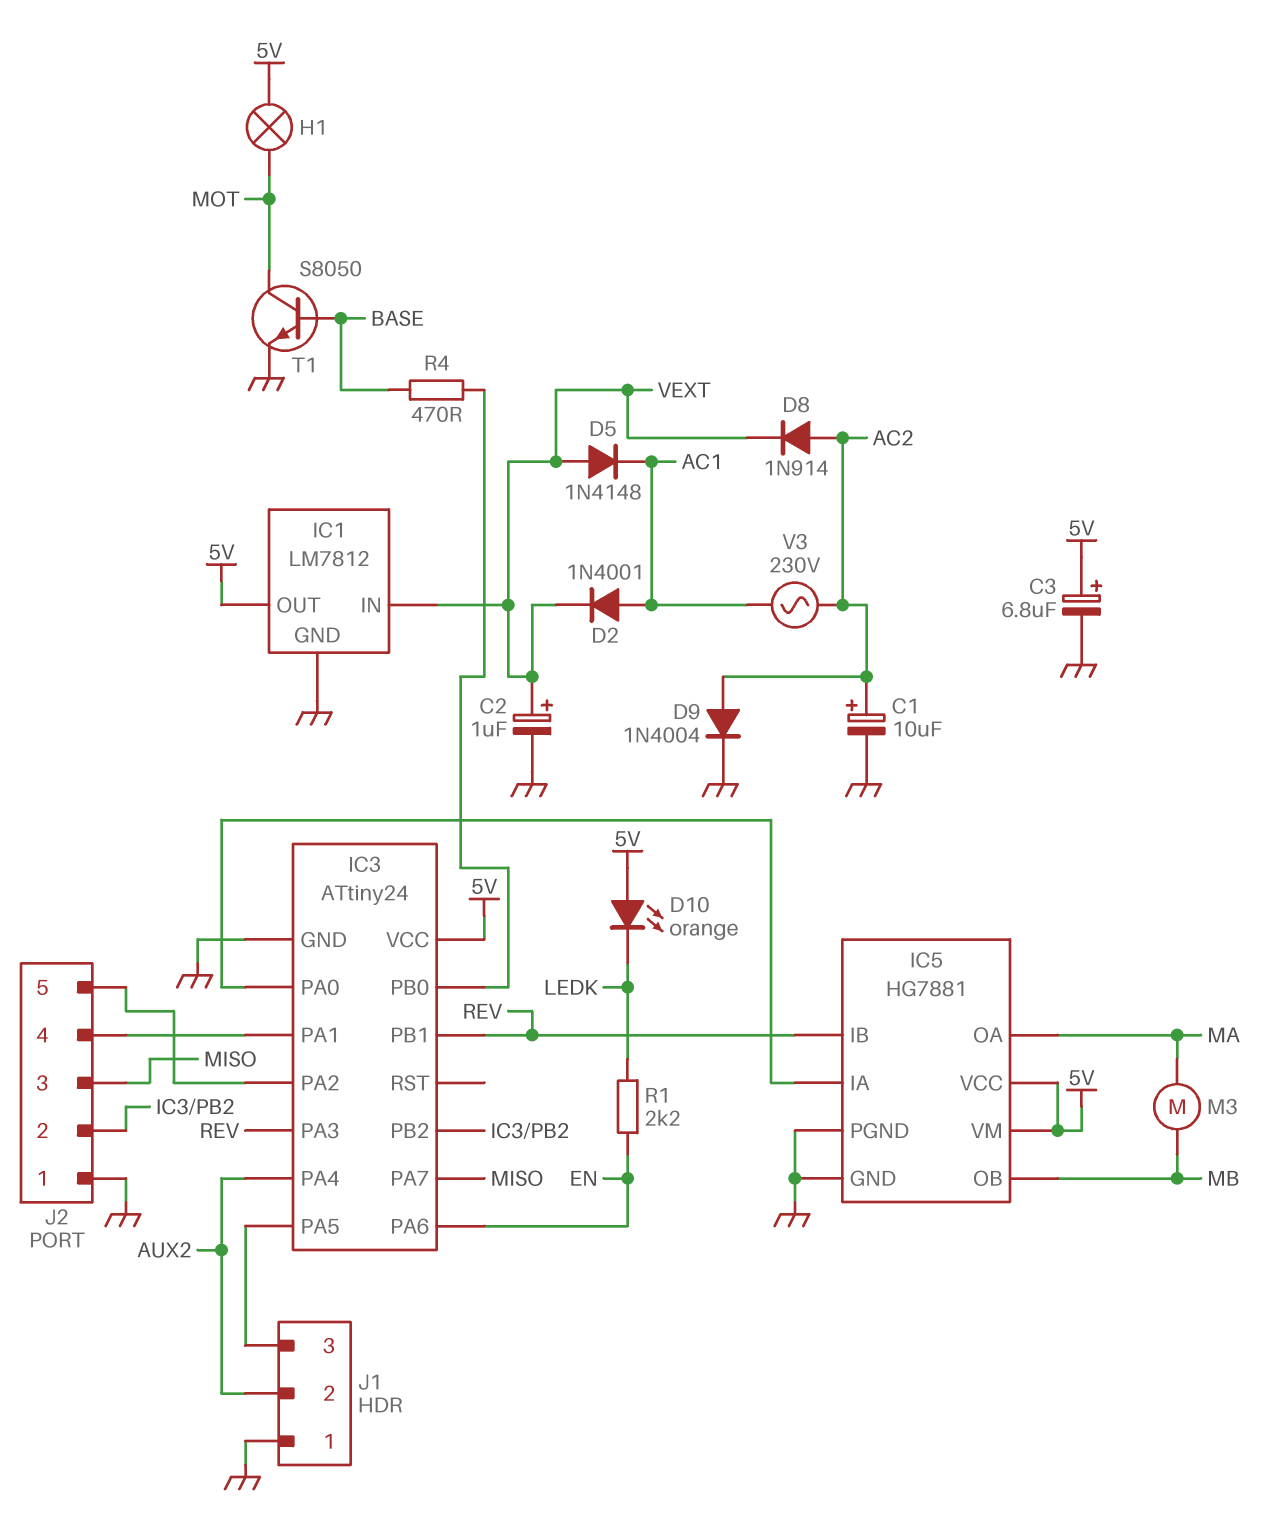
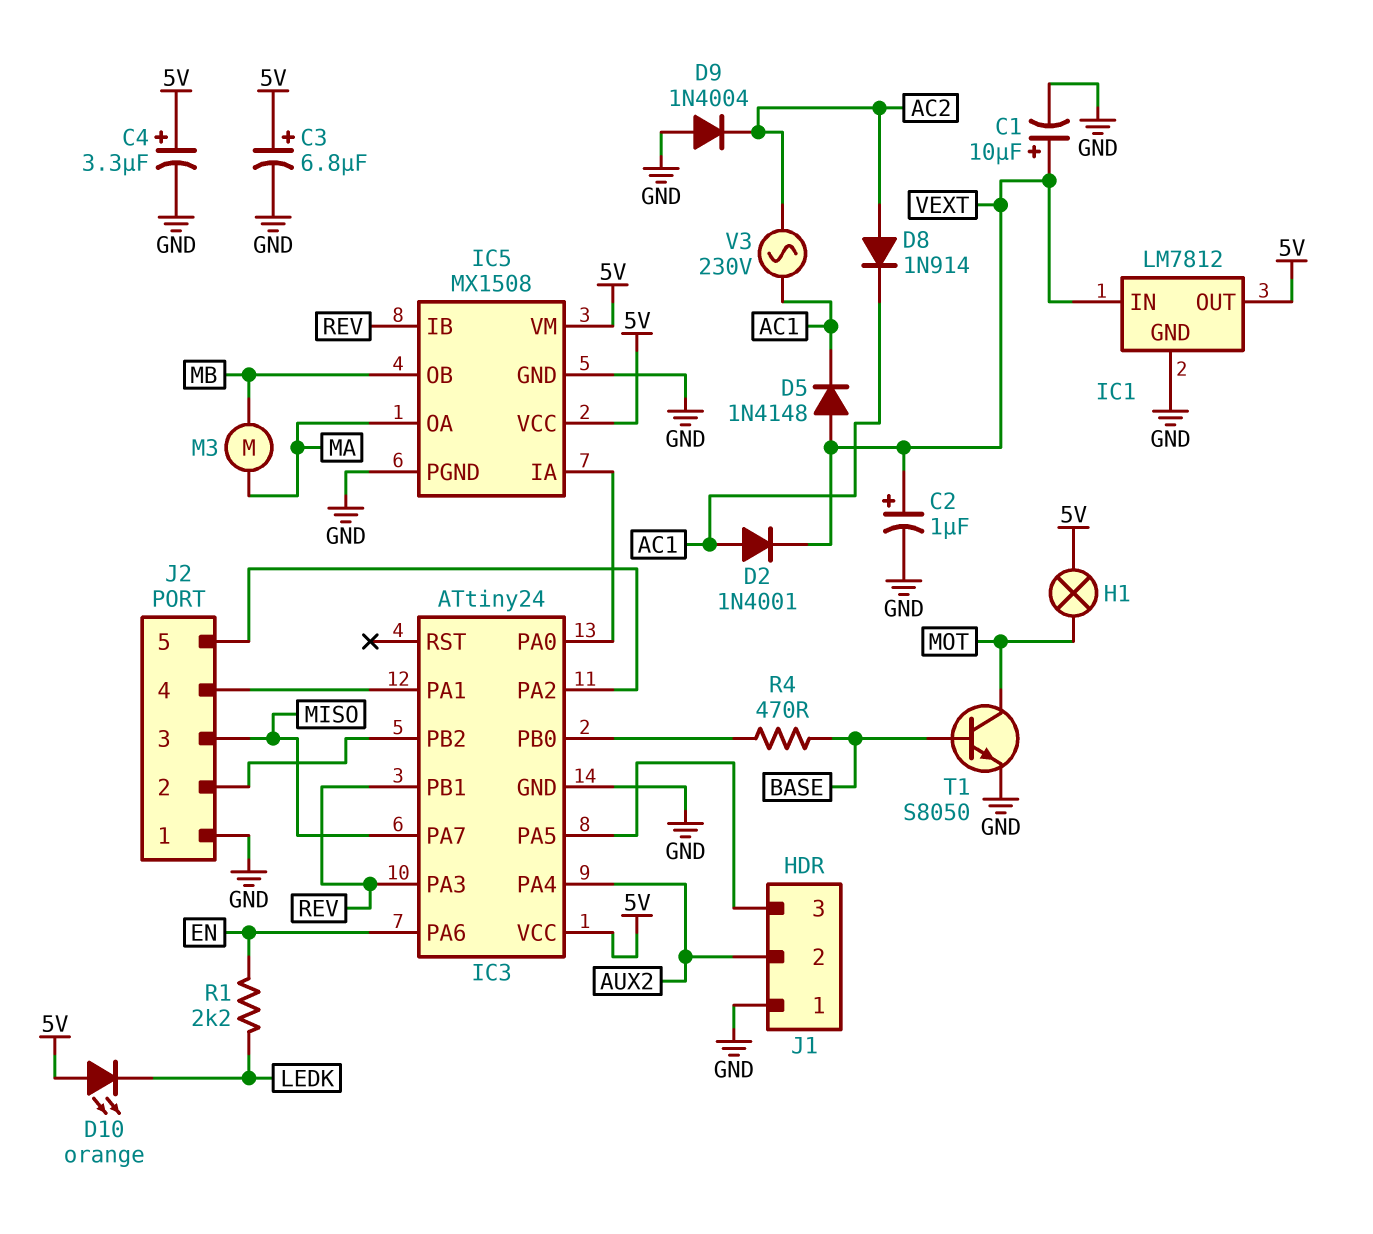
C1: 10uF (plus AC2, minus GND) -> 10uF (plus VEXT, minus GND)
C4: none -> 3.3uF (plus 5V, minus GND)
D8: diode 1N914 (A AC2, K VEXT) -> diode 1N914 (A AC2, K AC1)
D9: diode 1N4004 (A AC2, K GND) -> diode 1N4004 (A GND, K AC2)
IC5: HG7881 -> MX1508

